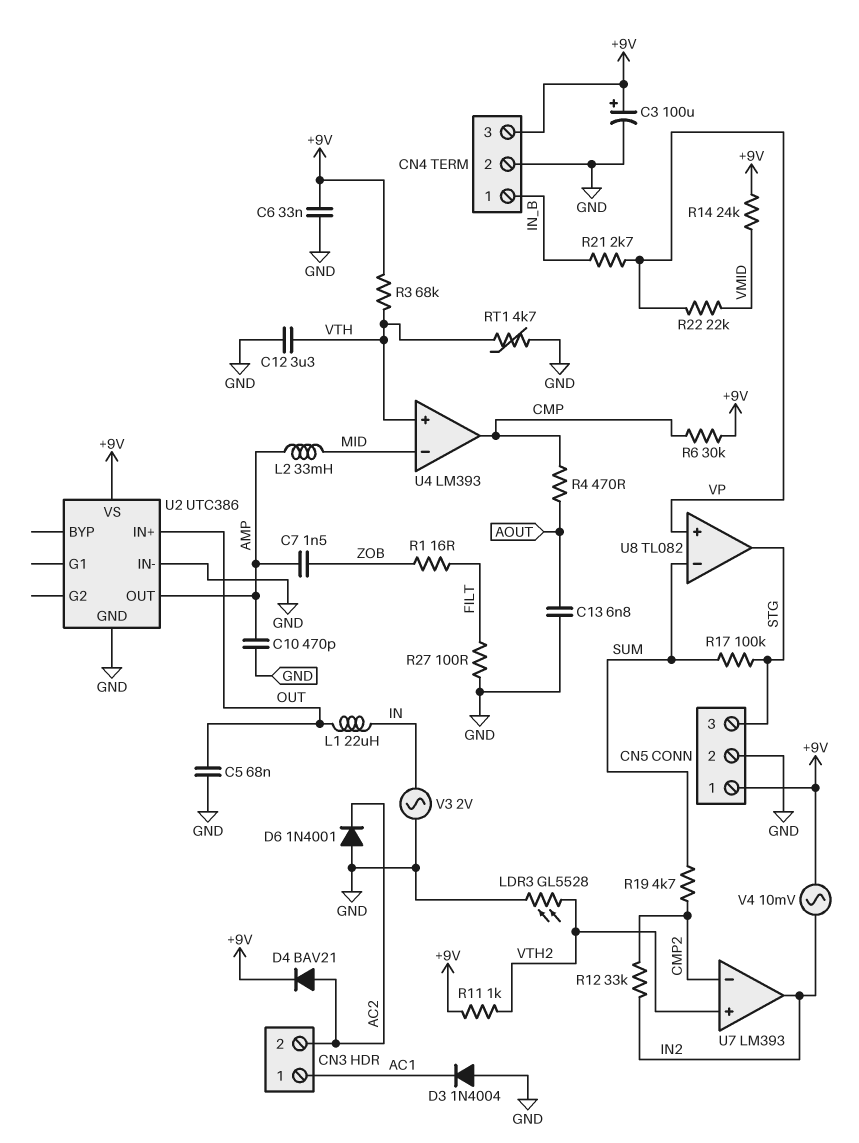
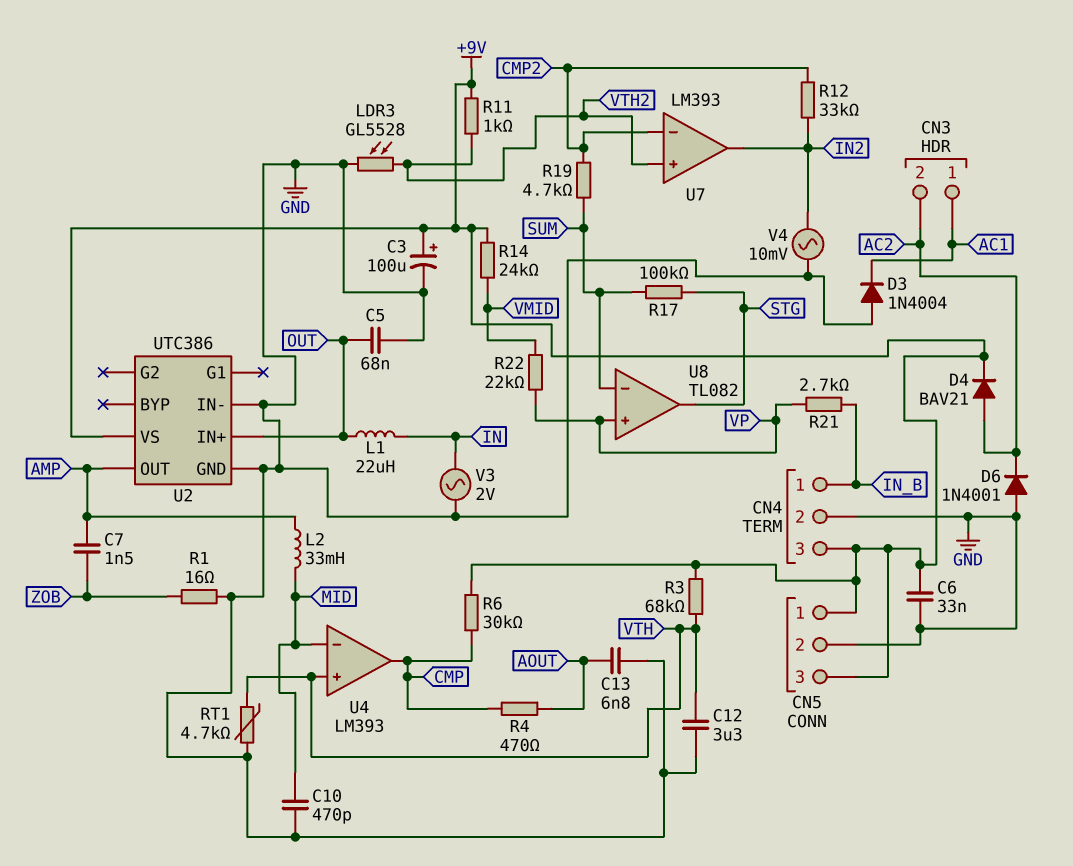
C10: 470pF (AMP, GND) -> 470pF (GND, MID)
CN5 pin 3: STG -> +9V
R1: 16 (FILT, ZOB) -> 16 (GND, ZOB)
R27: 100 (FILT, GND) -> none
V4: AC 10mV (+9V, IN2) -> AC 10mV (GND, IN2)

